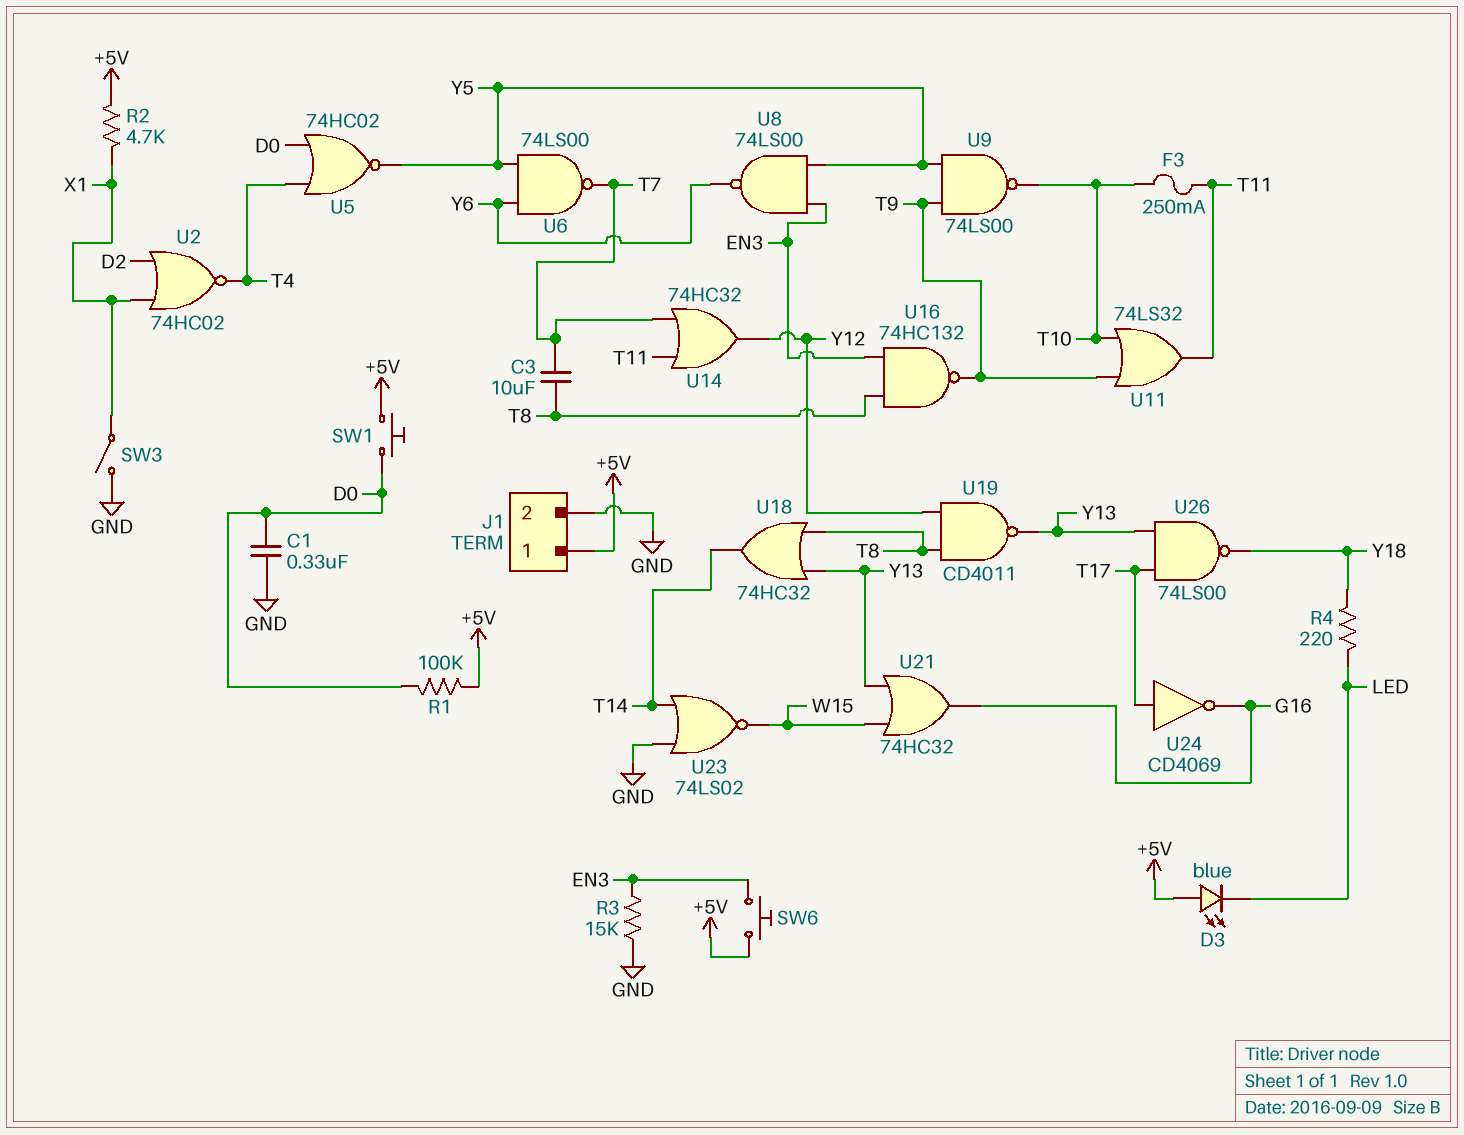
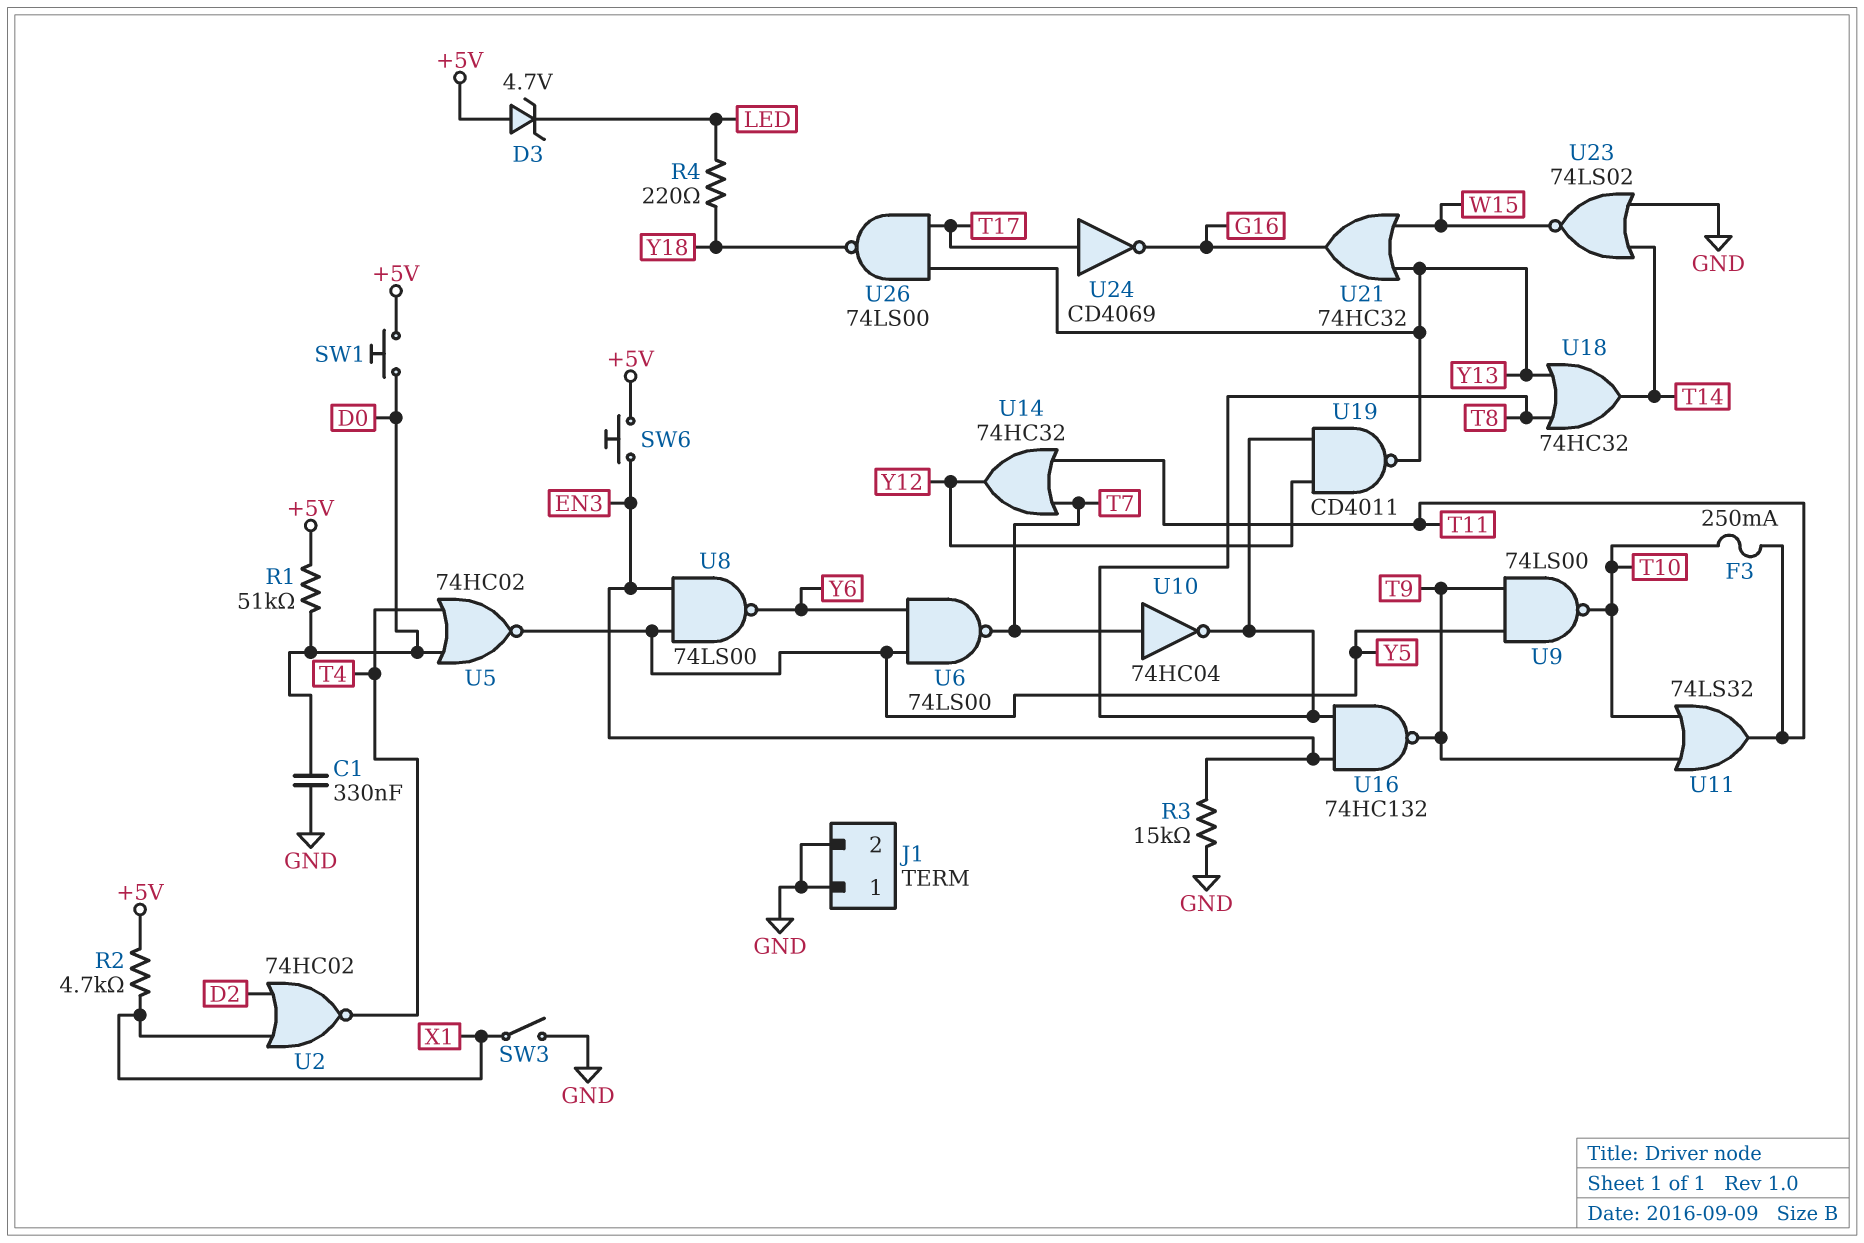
C3: 10uF (T7, T8) -> none
D3: LED blue (A +5V, K LED) -> zener 4.7V (A +5V, K LED)
J1 pin 1: +5V -> GND
R1: 100k (+5V, D0) -> 51k (+5V, D0)
U10: none -> NOT 74HC04 (in T7, out T8)

